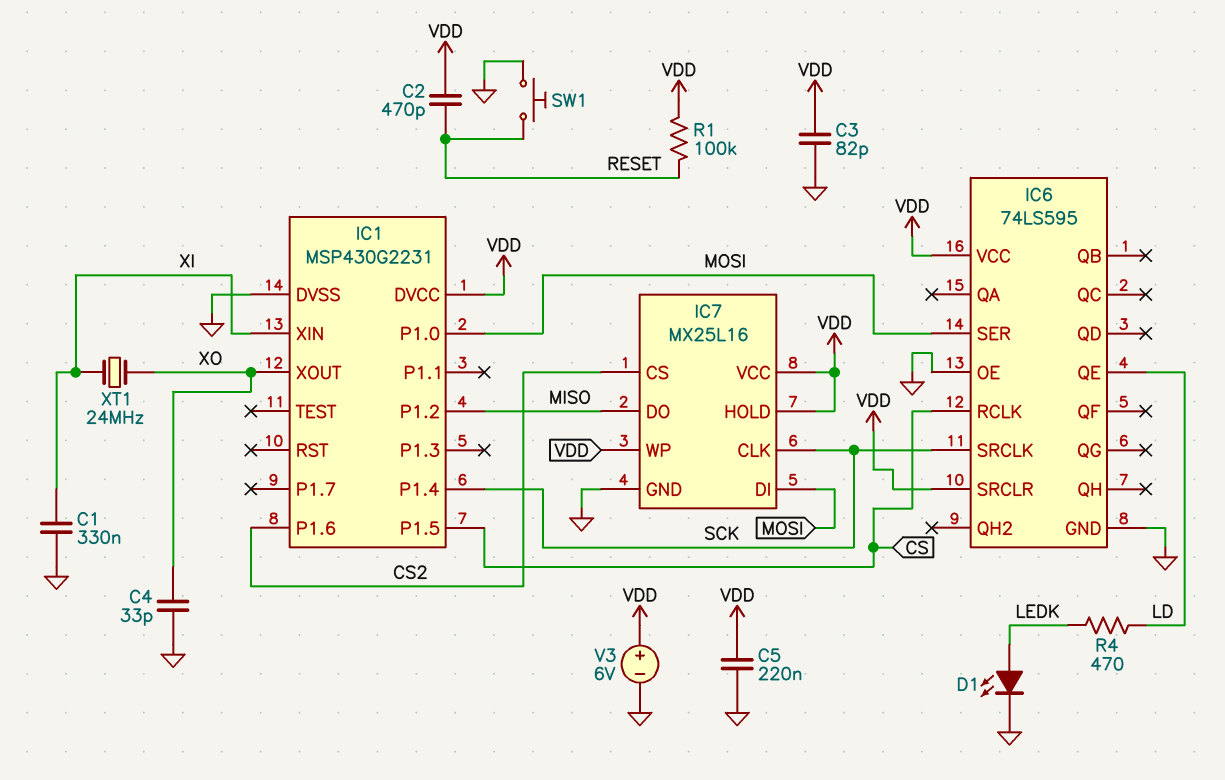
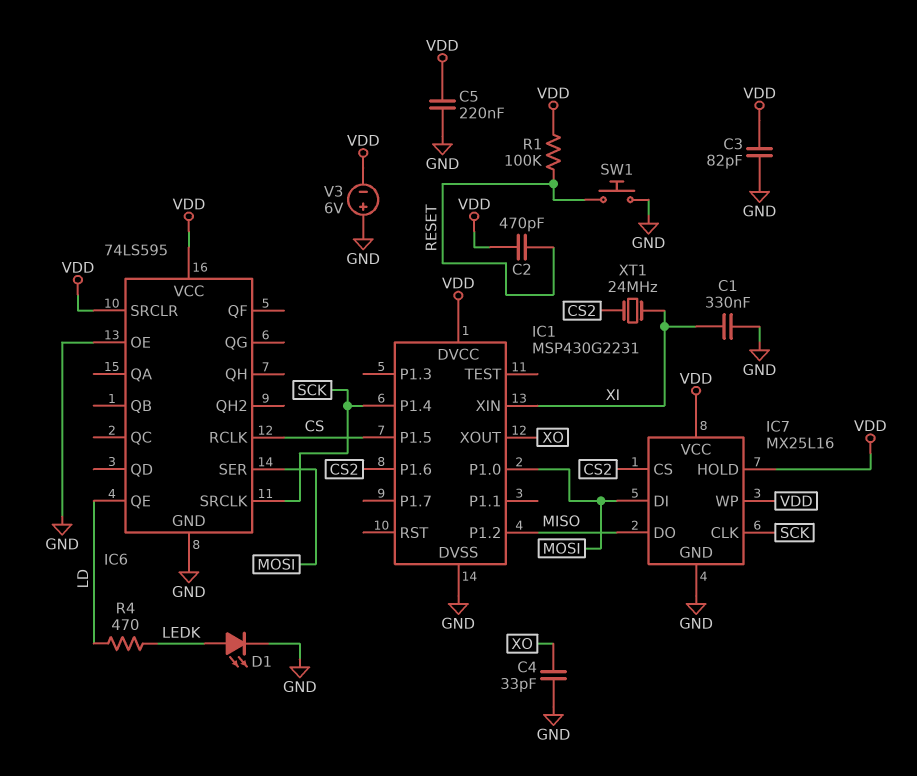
V3: 6V (plus VDD, minus GND) -> 6V (plus GND, minus VDD)
XT1: 24MHz (XI, XO) -> 24MHz (CS2, XI)

